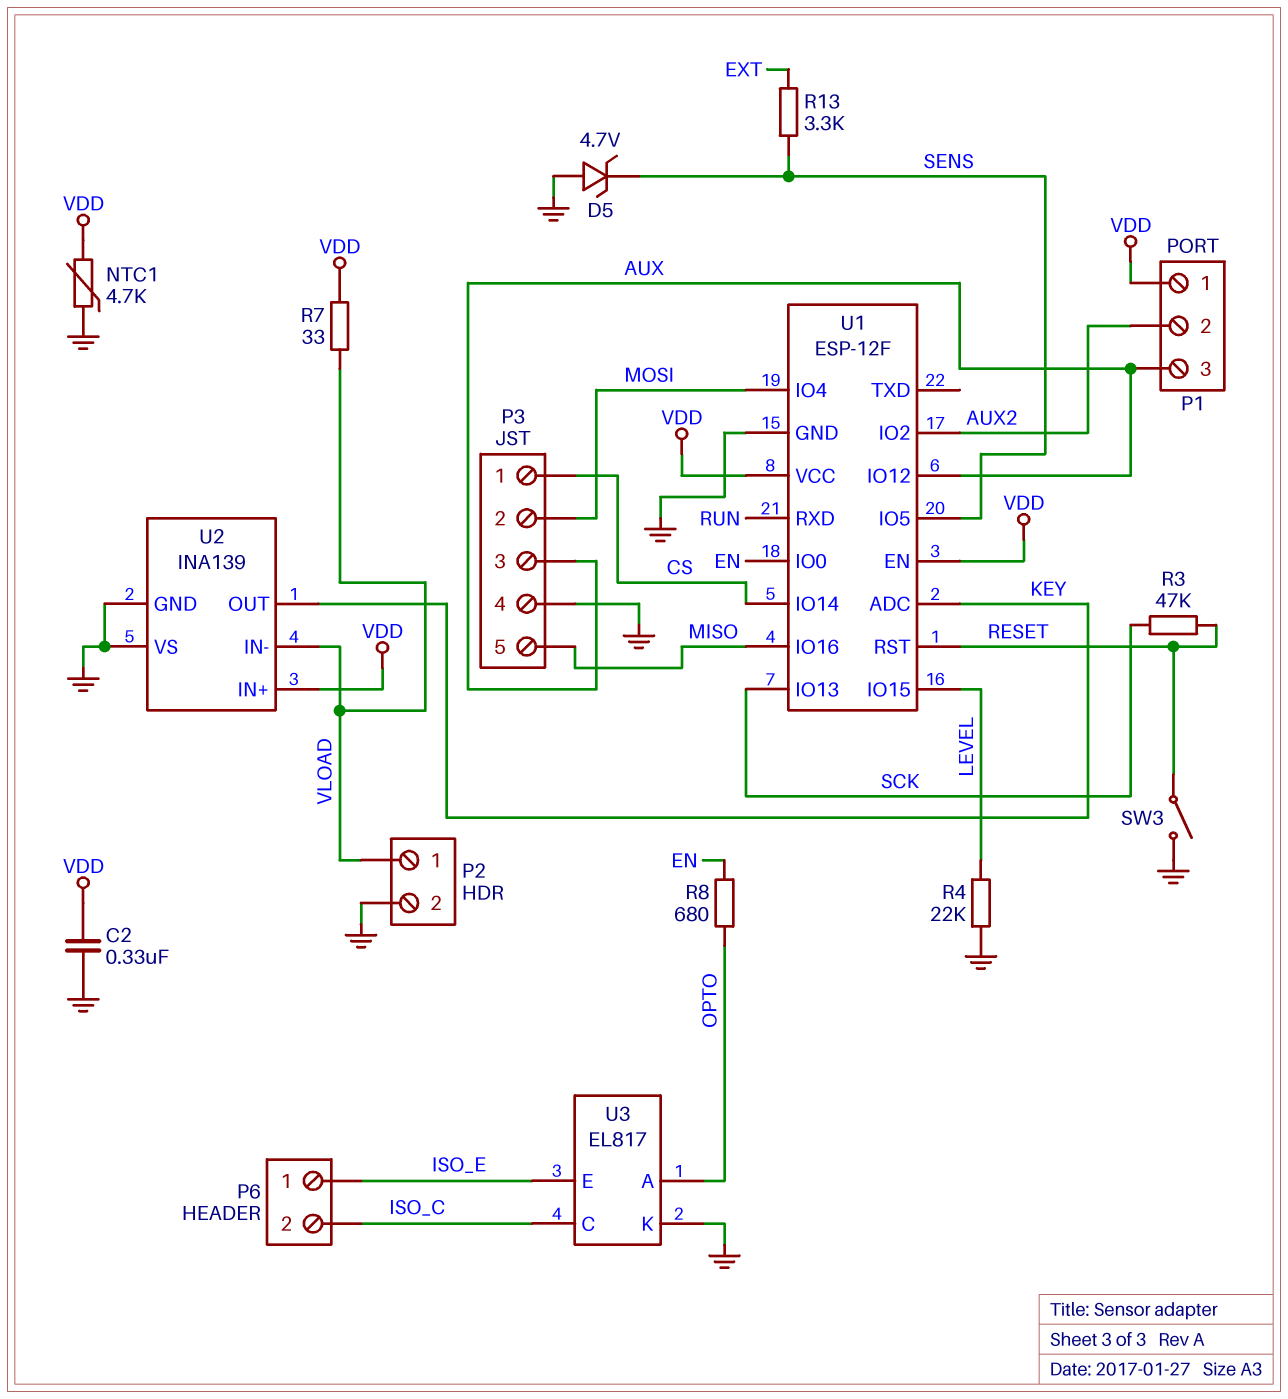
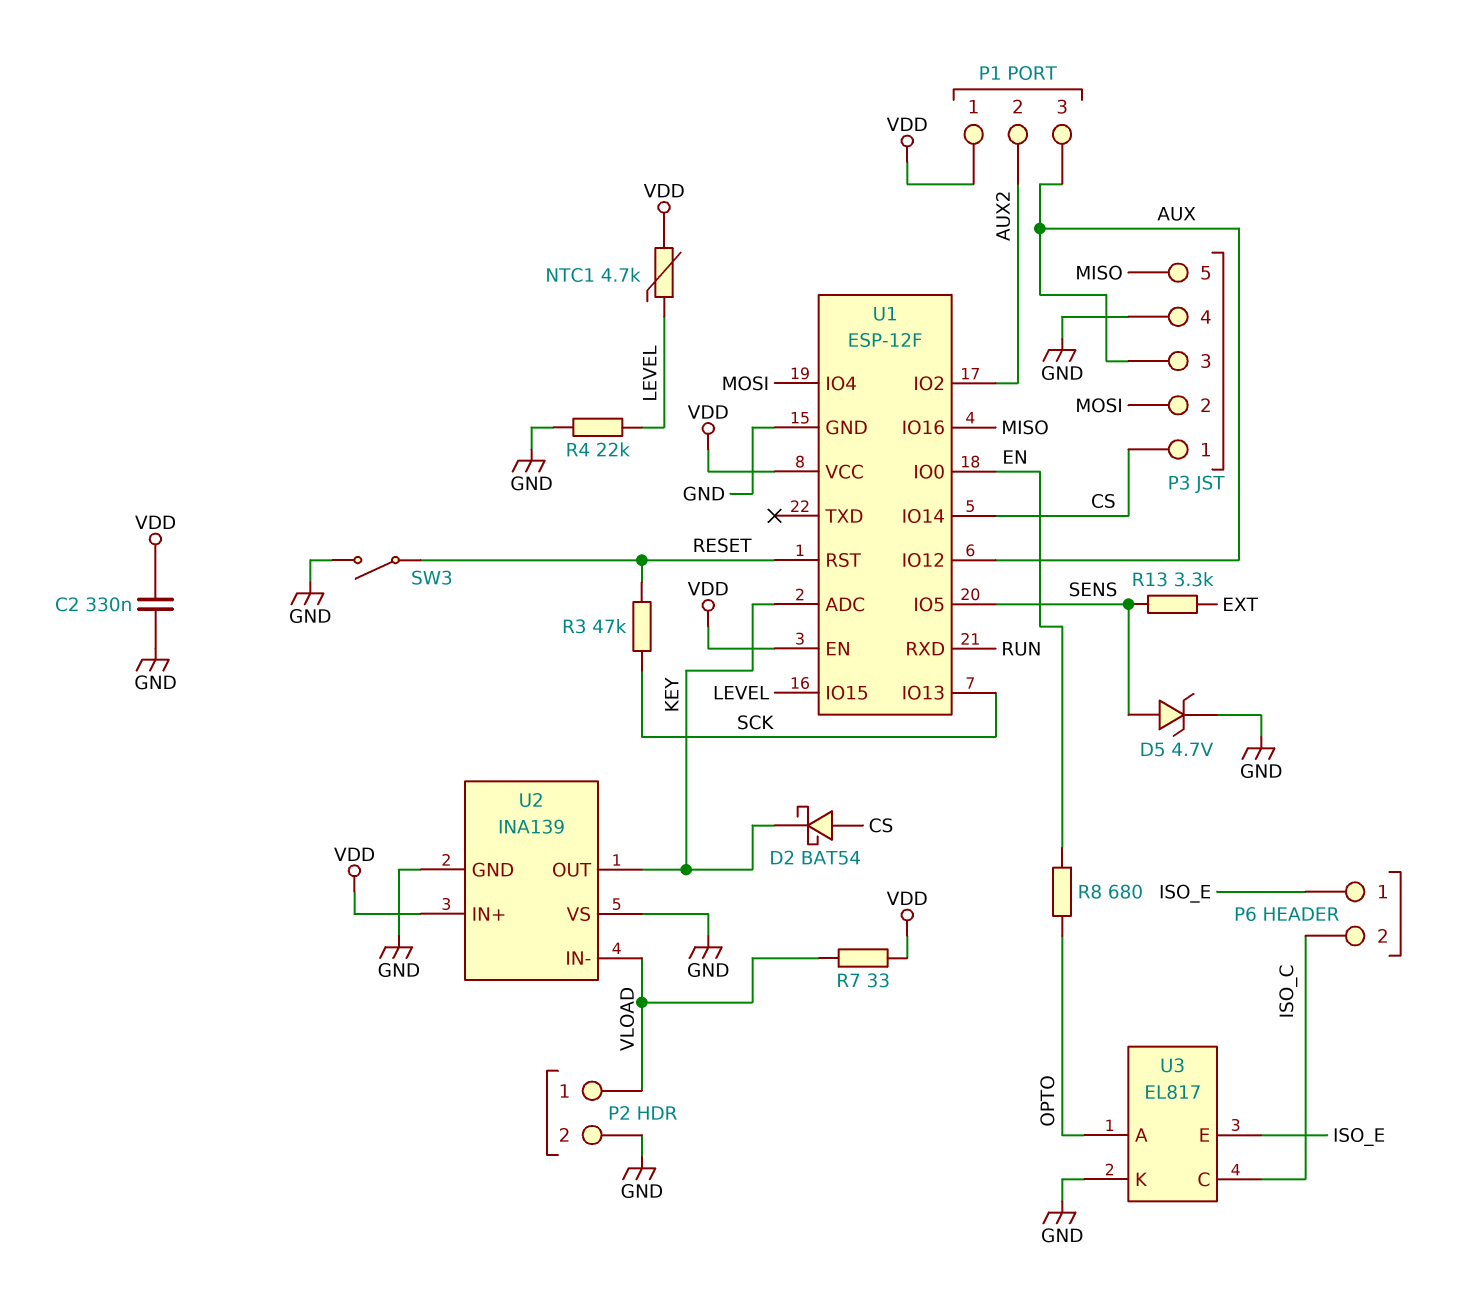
D2: none -> schottky BAT54 (A CS, K KEY)
D5: zener 4.7V (A GND, K SENS) -> zener 4.7V (A SENS, K GND)
NTC1: 4.7k (GND, VDD) -> 4.7k (LEVEL, VDD)

